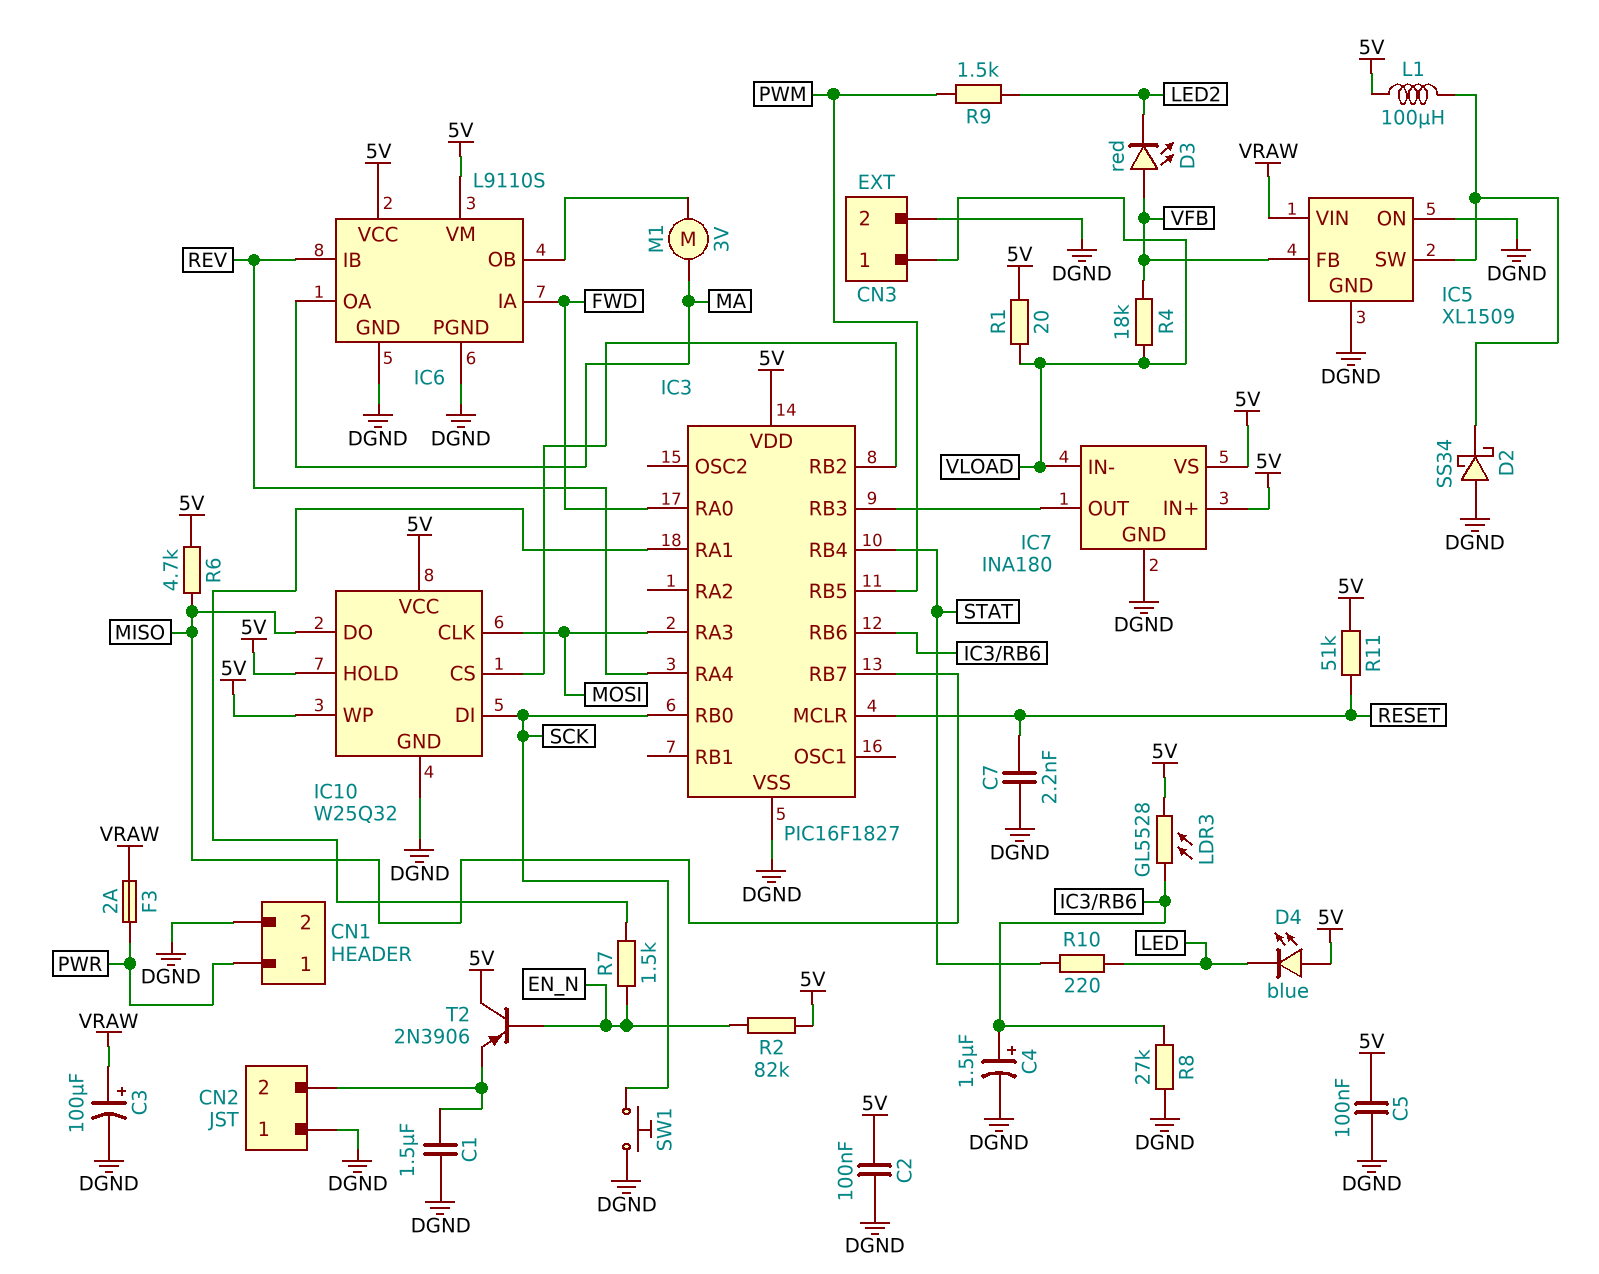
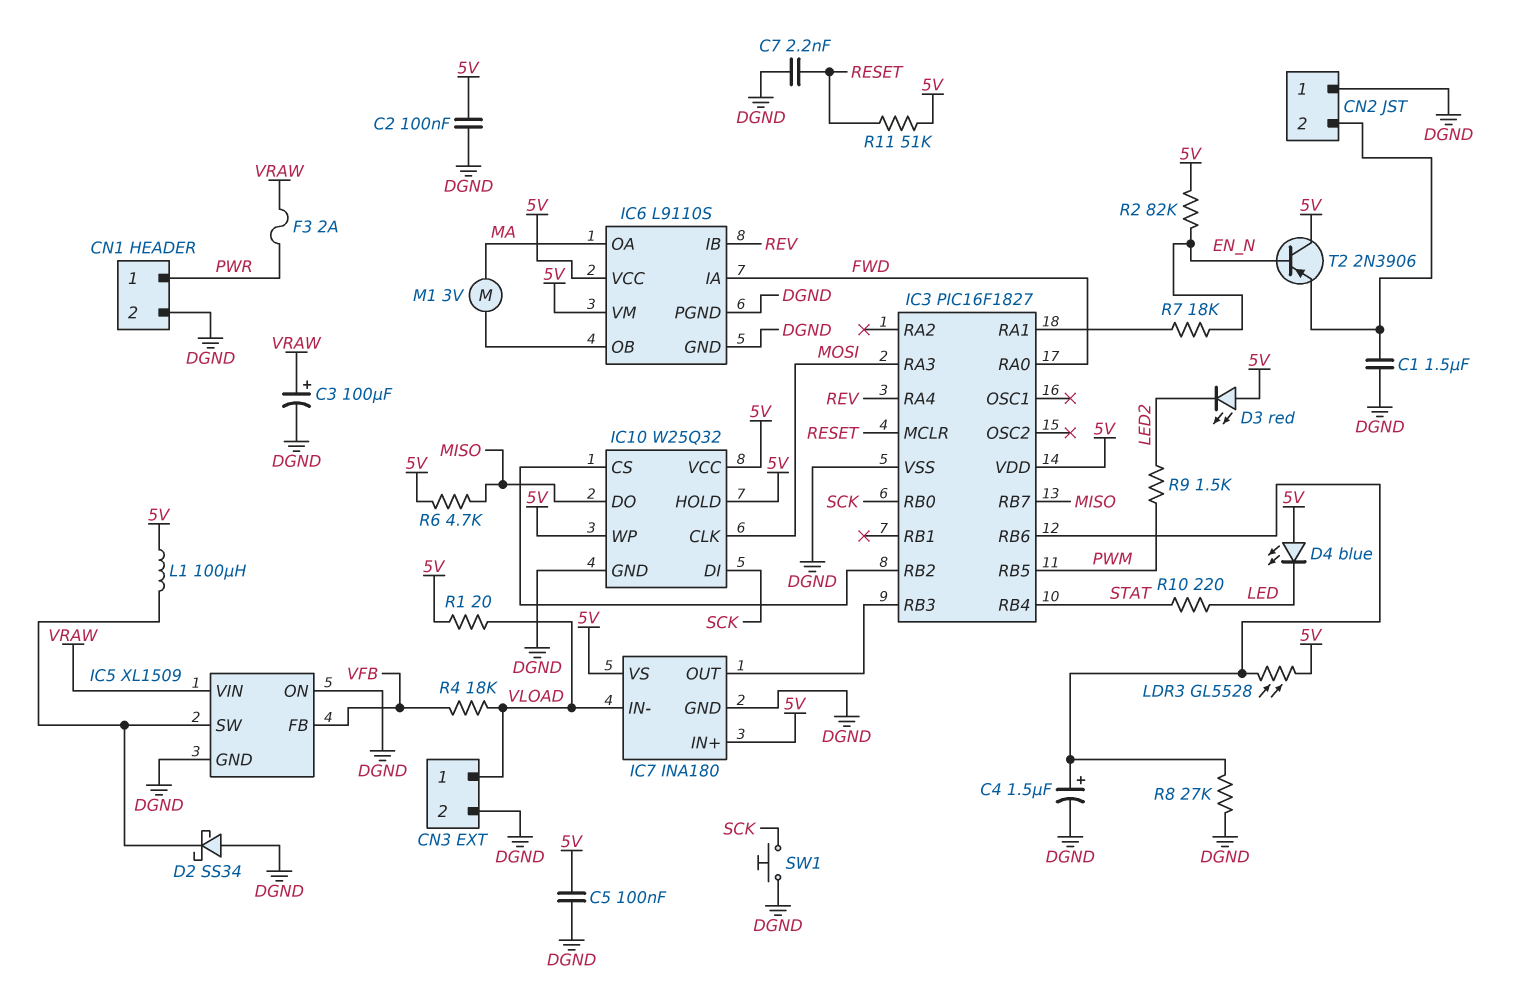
D3: LED red (A VFB, K LED2) -> LED red (A 5V, K LED2)
R7: 1.5k (EN_N, IC3/RA1) -> 18k (EN_N, IC3/RA1)

